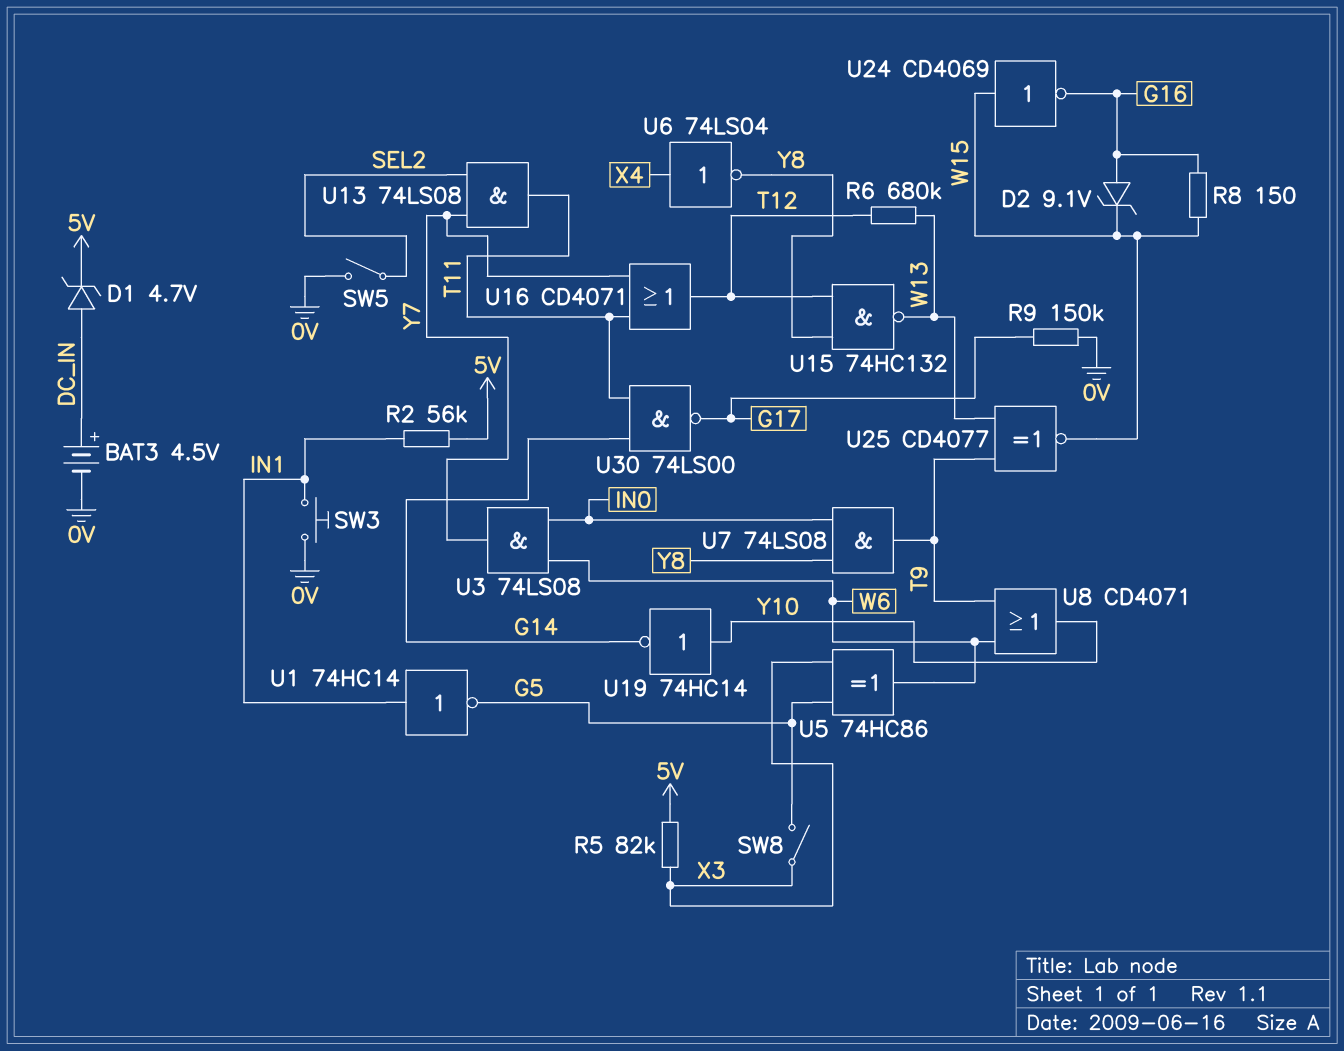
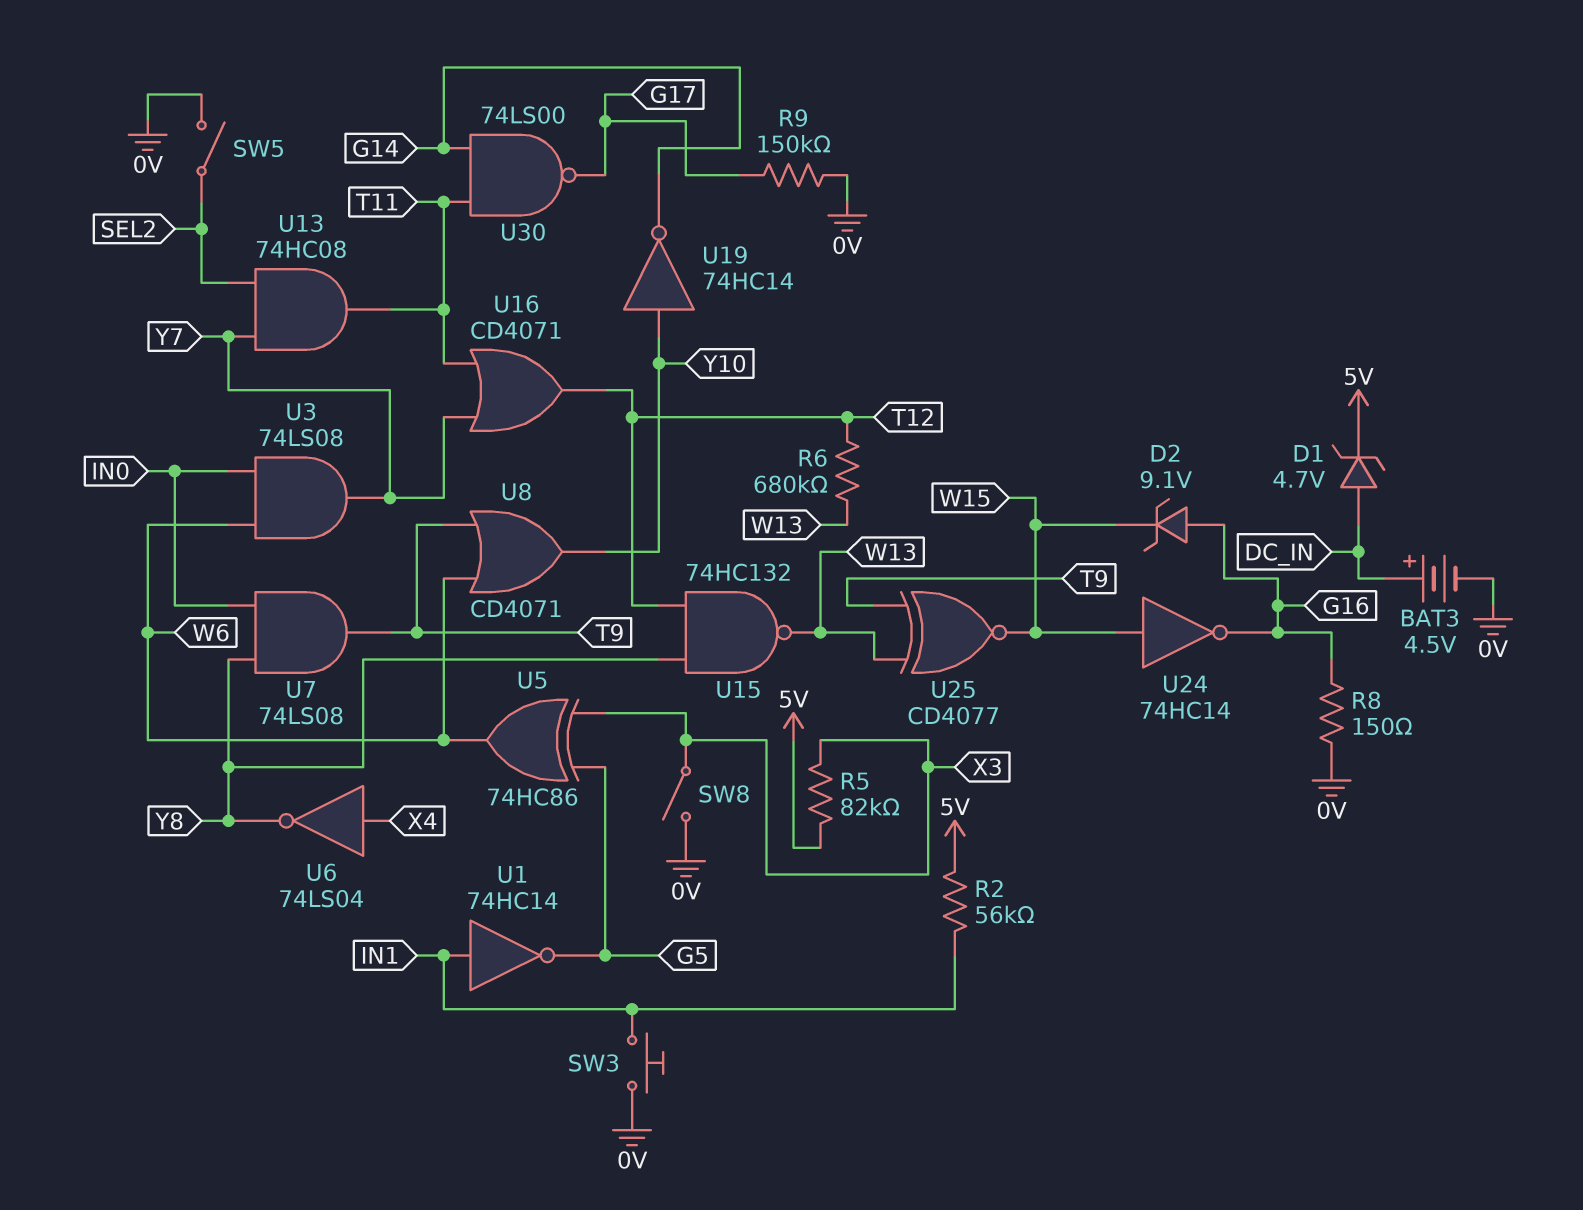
R8: 150 (G16, W15) -> 150 (0V, G16)
SW8: switch (G5, X3) -> switch (0V, X3)
U13: AND 74LS08 (in SEL2, in Y7, out T11) -> AND 74HC08 (in SEL2, in Y7, out T11)
U24: NOT CD4069 (in W15, out G16) -> NOT 74HC14 (in W15, out G16)

